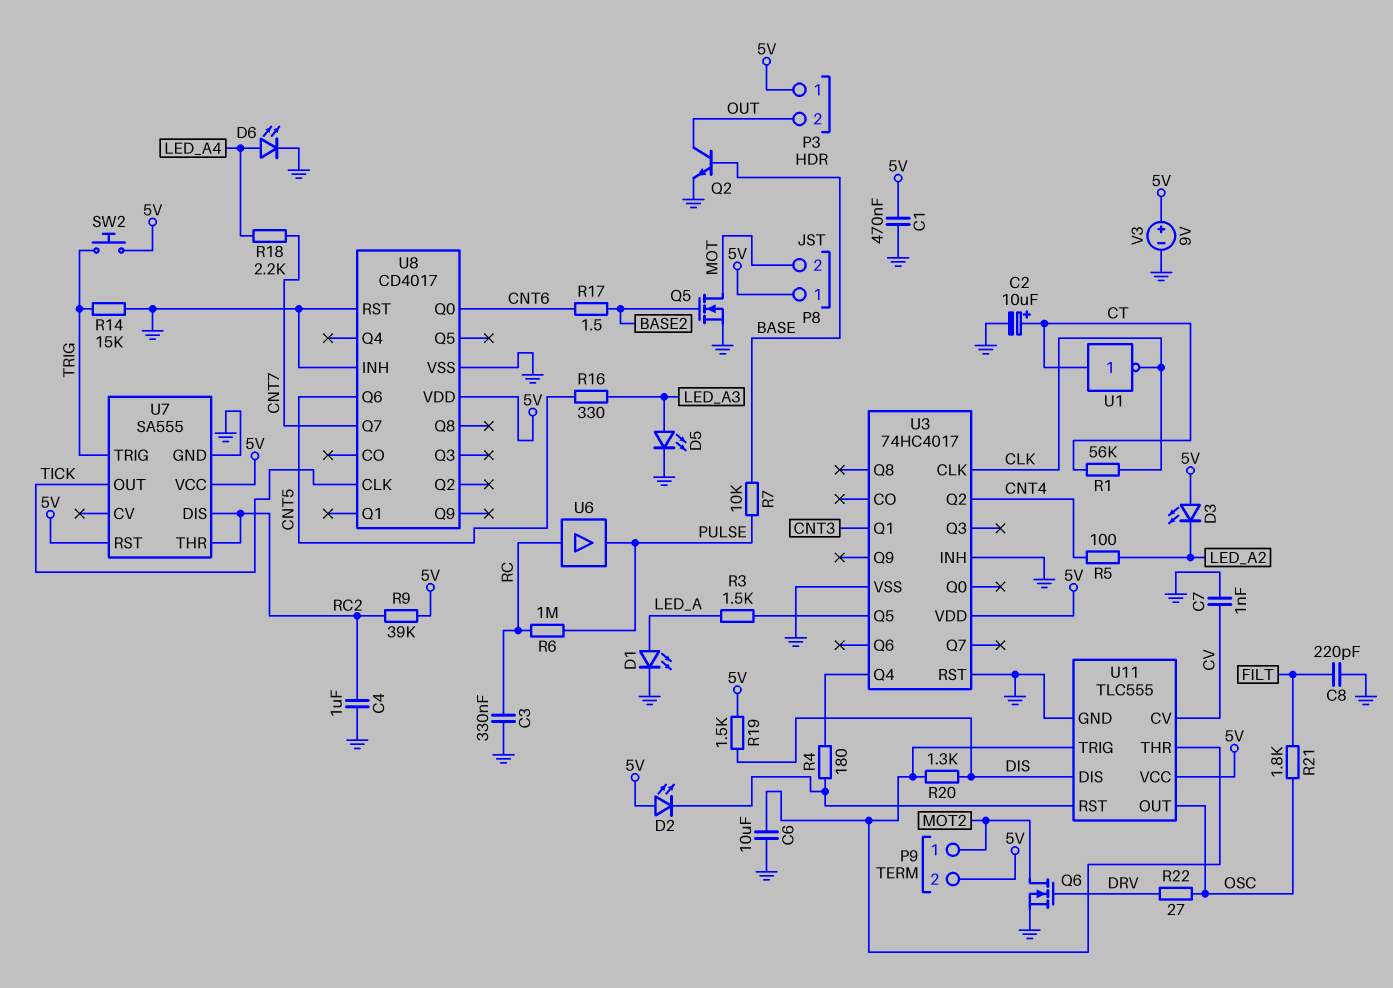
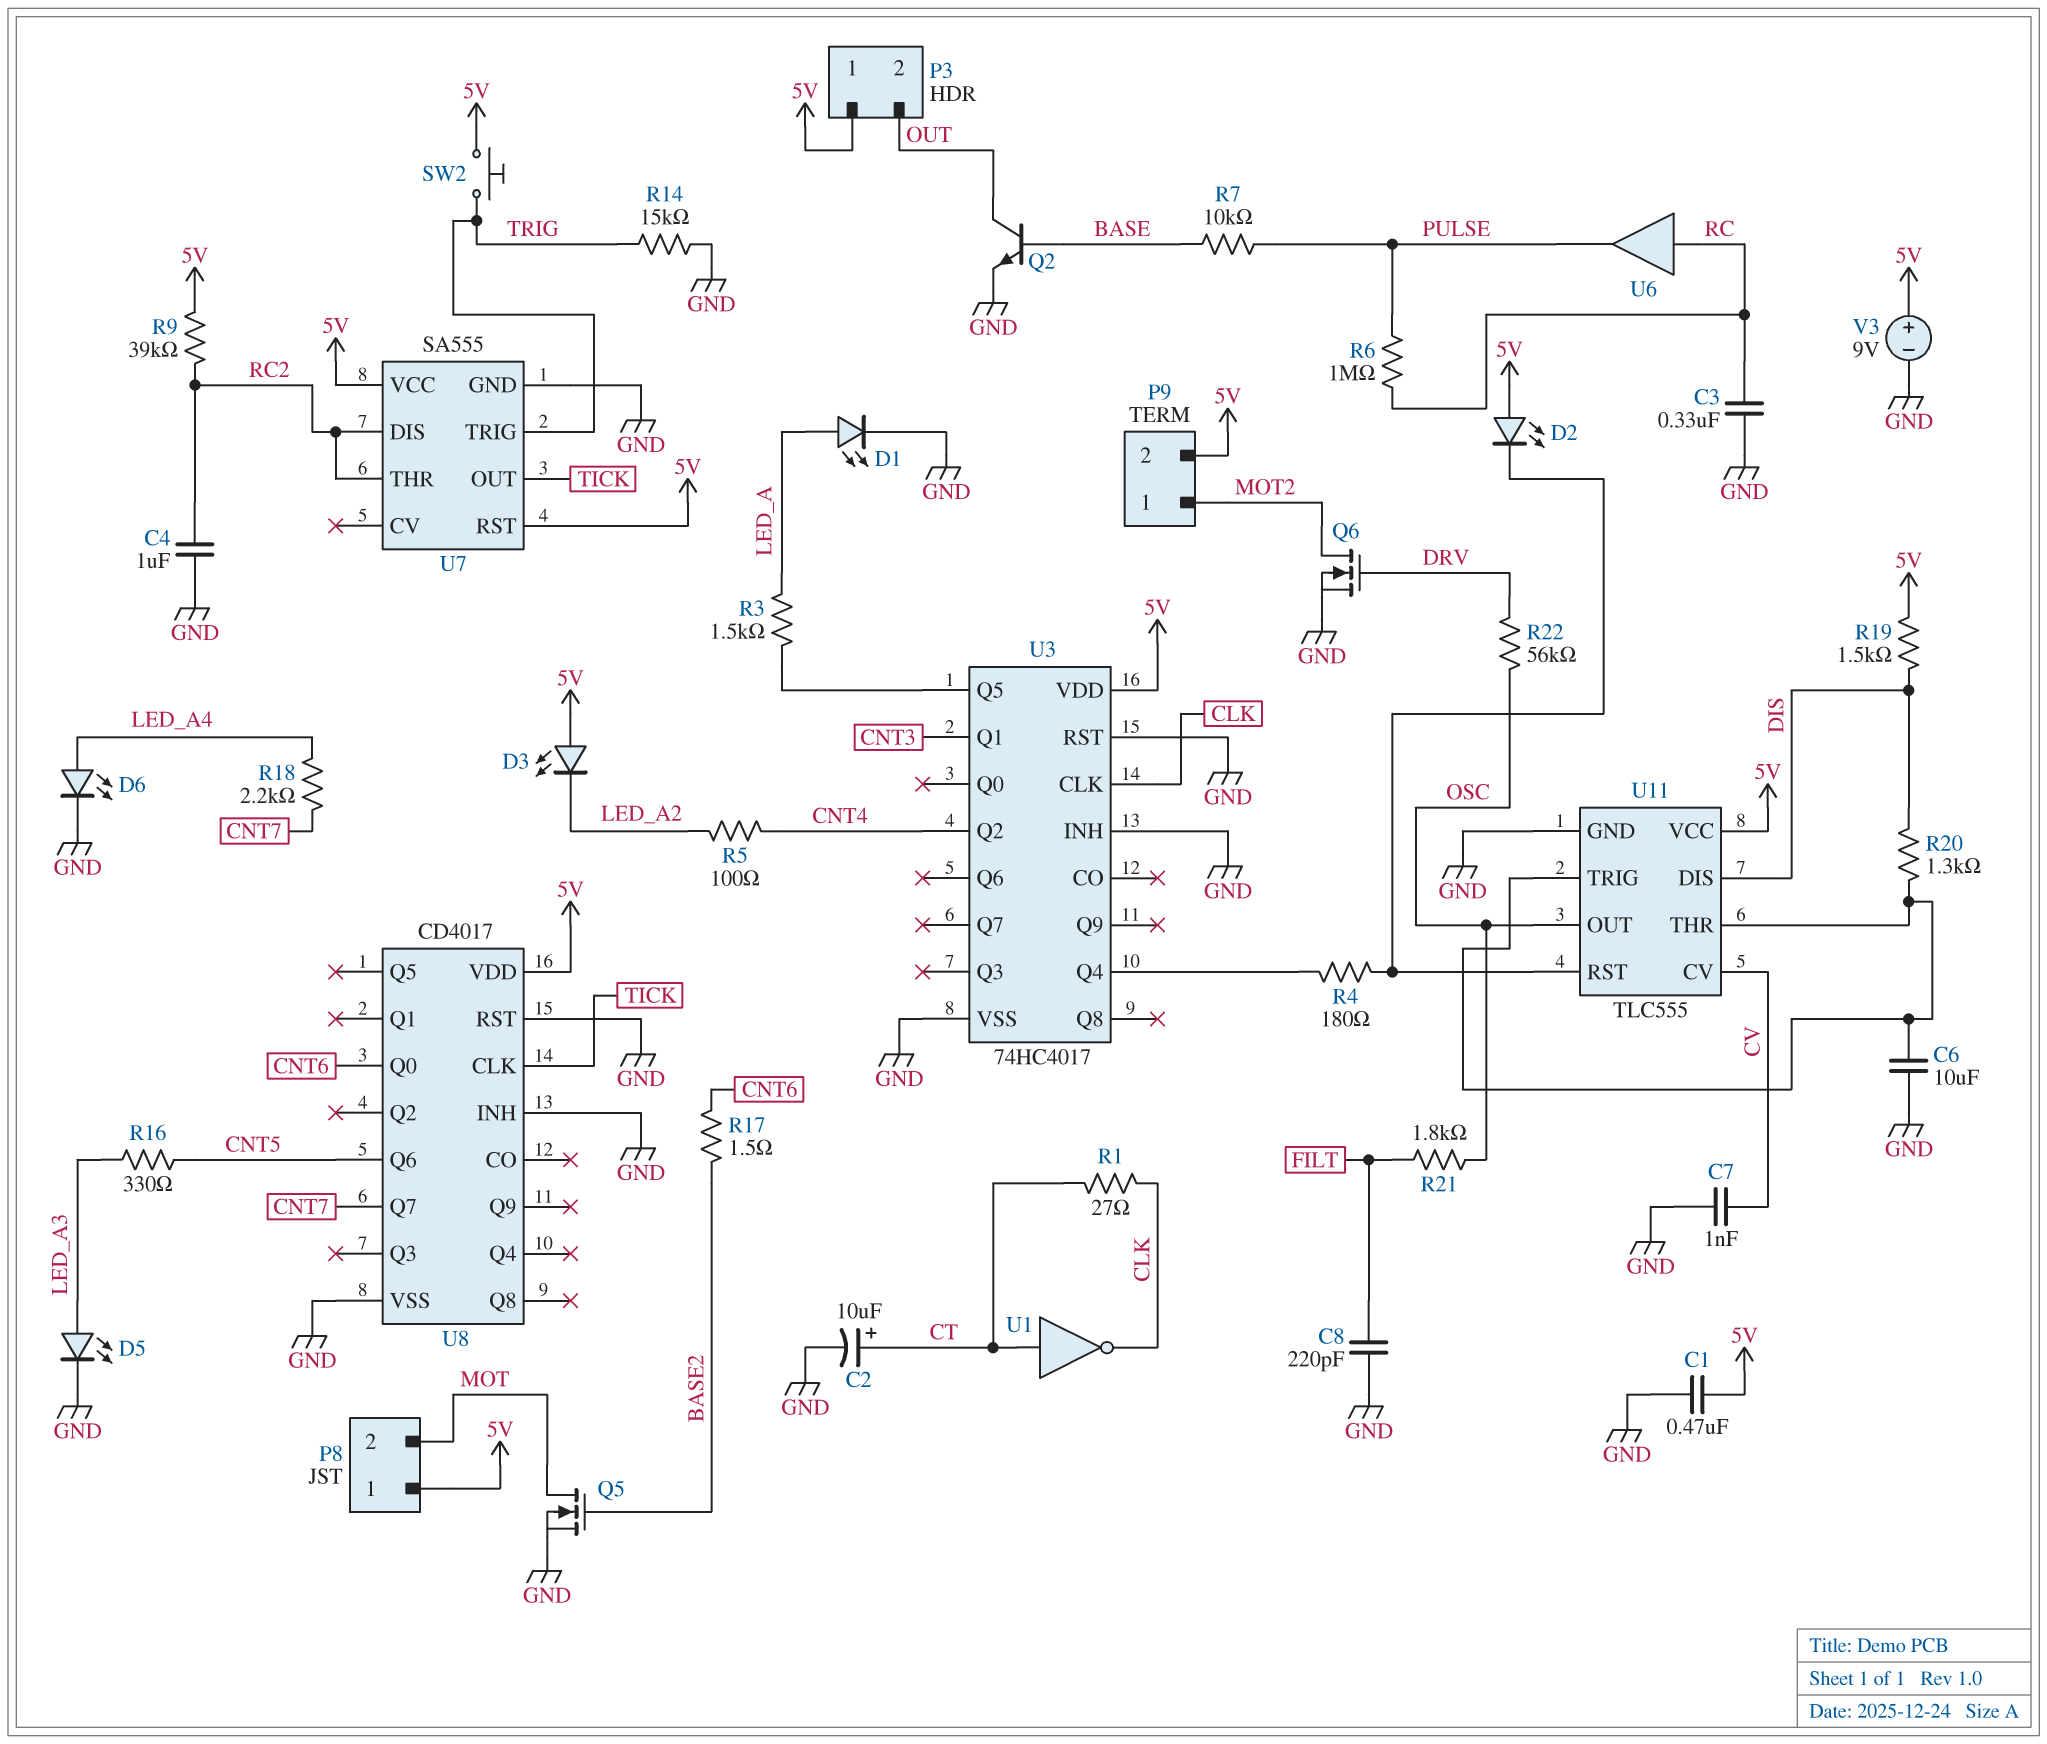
R1: 56k (CLK, CT) -> 27 (CLK, CT)
R22: 27 (DRV, OSC) -> 56k (DRV, OSC)

